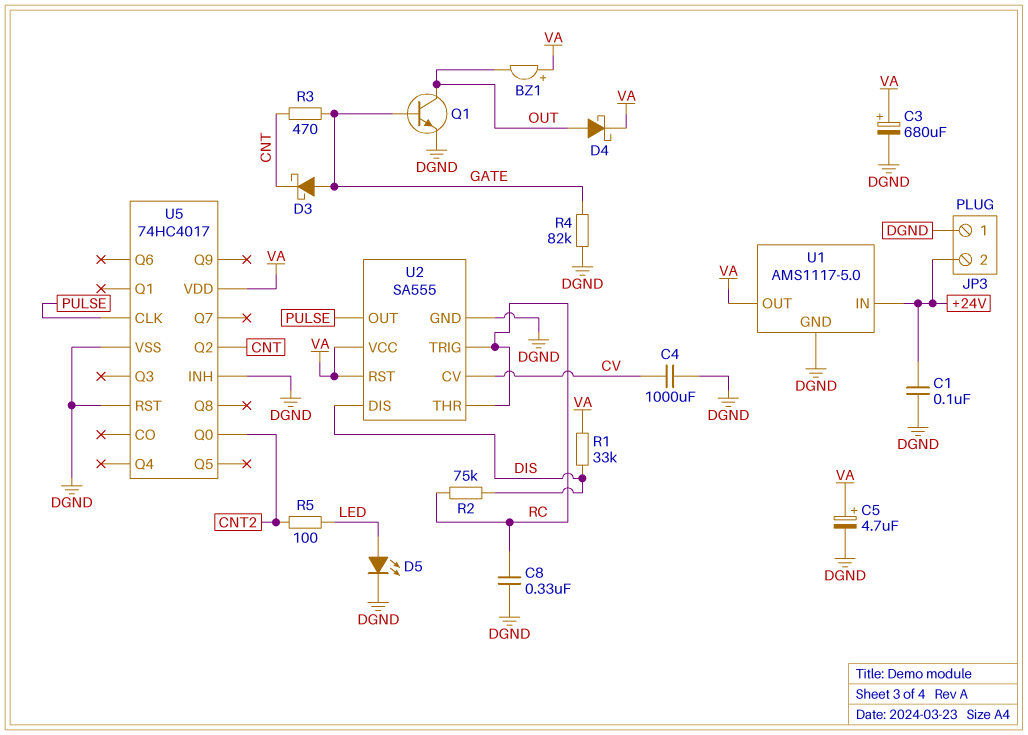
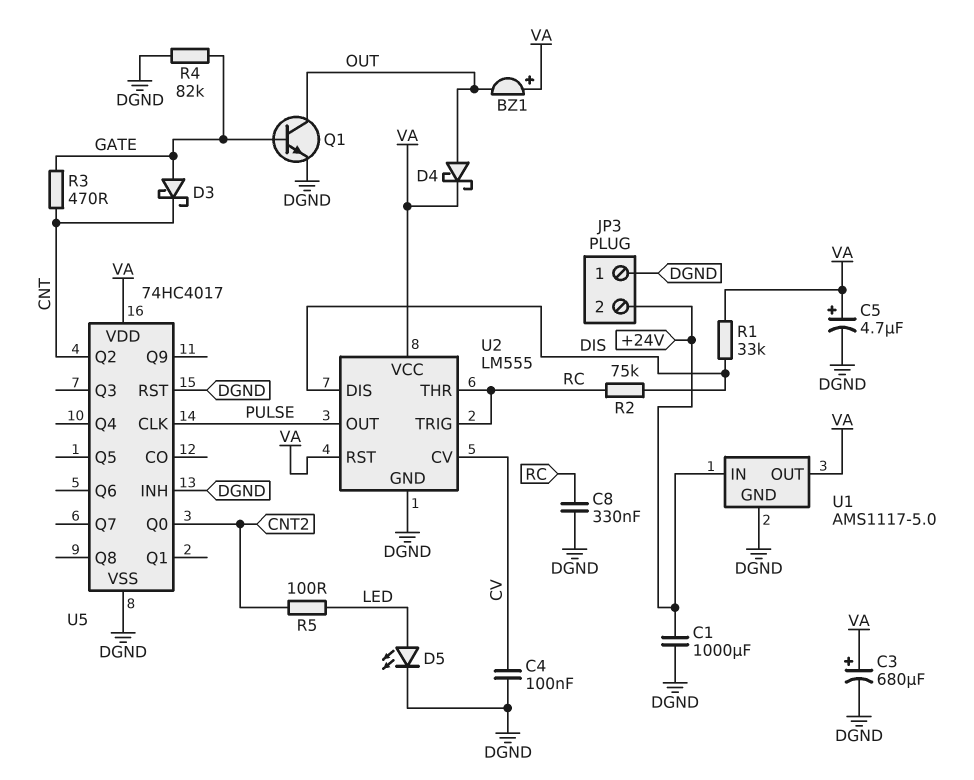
C1: 100nF (+24V, DGND) -> 1000uF (+24V, DGND)
C4: 1000uF (CV, DGND) -> 100nF (CV, DGND)
U2: SA555 -> LM555

